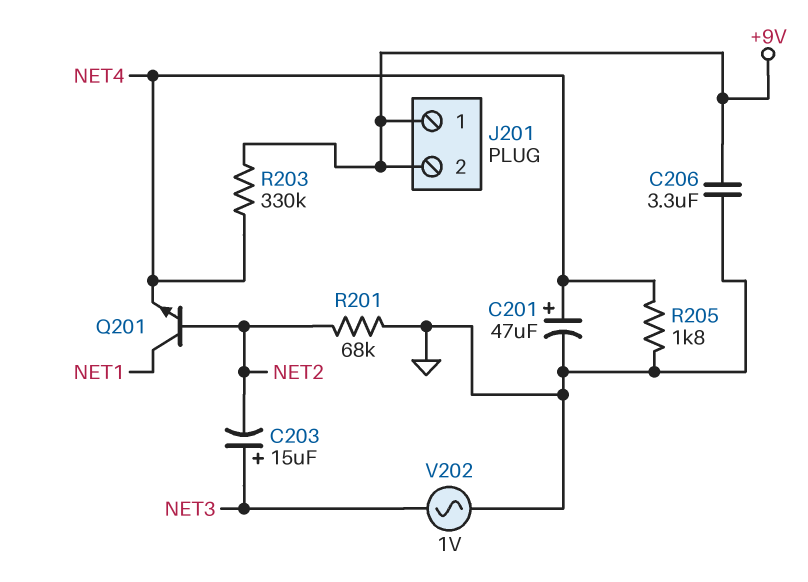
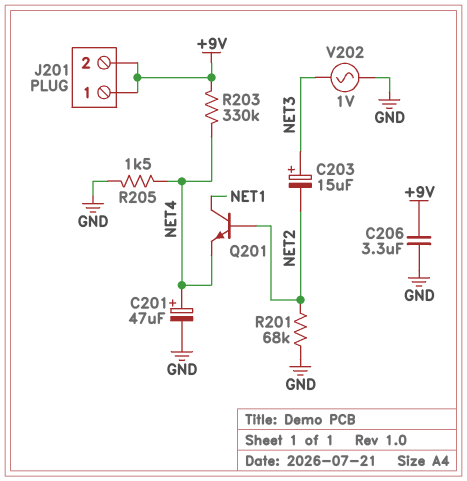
R205: 1.8k (GND, NET4) -> 1.5k (GND, NET4)

